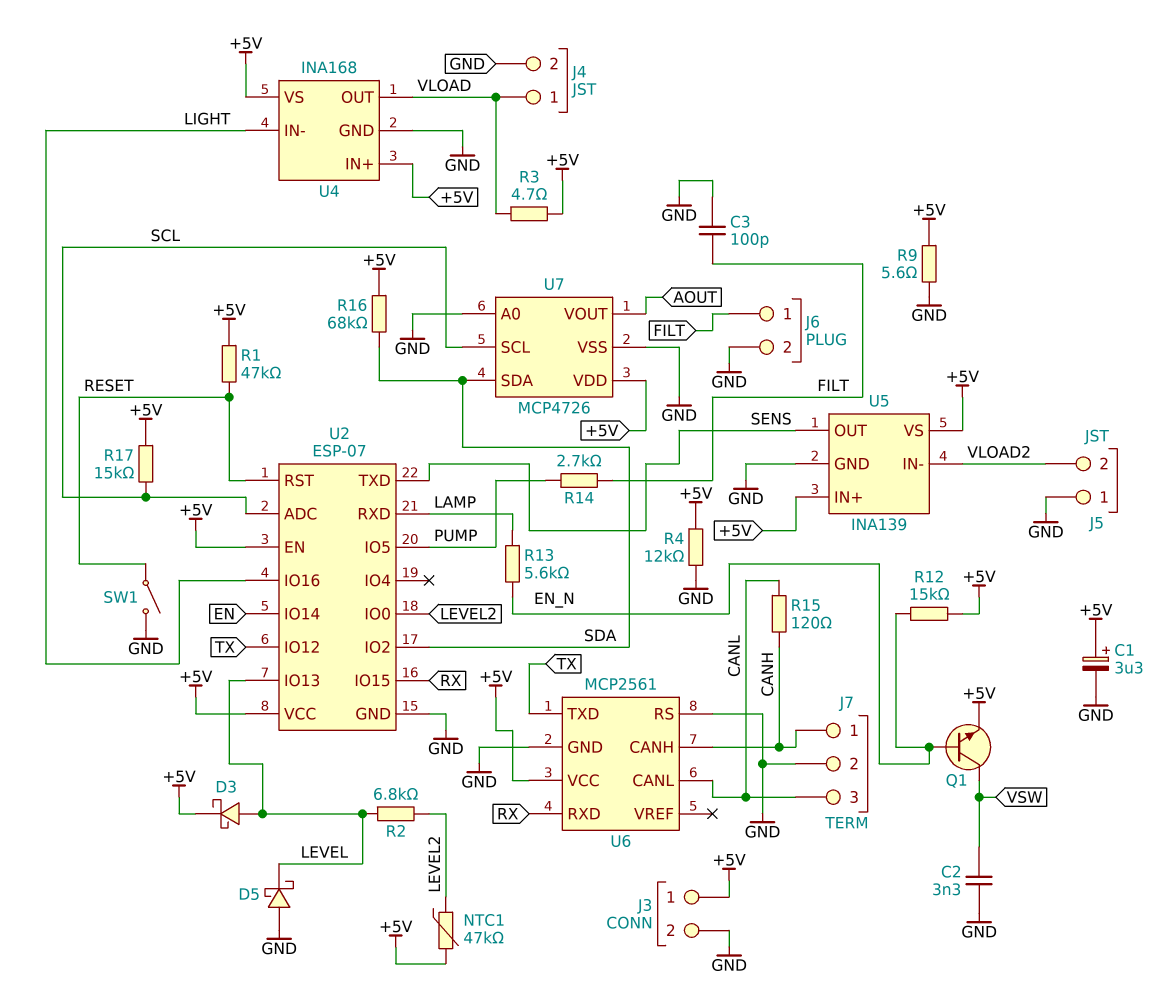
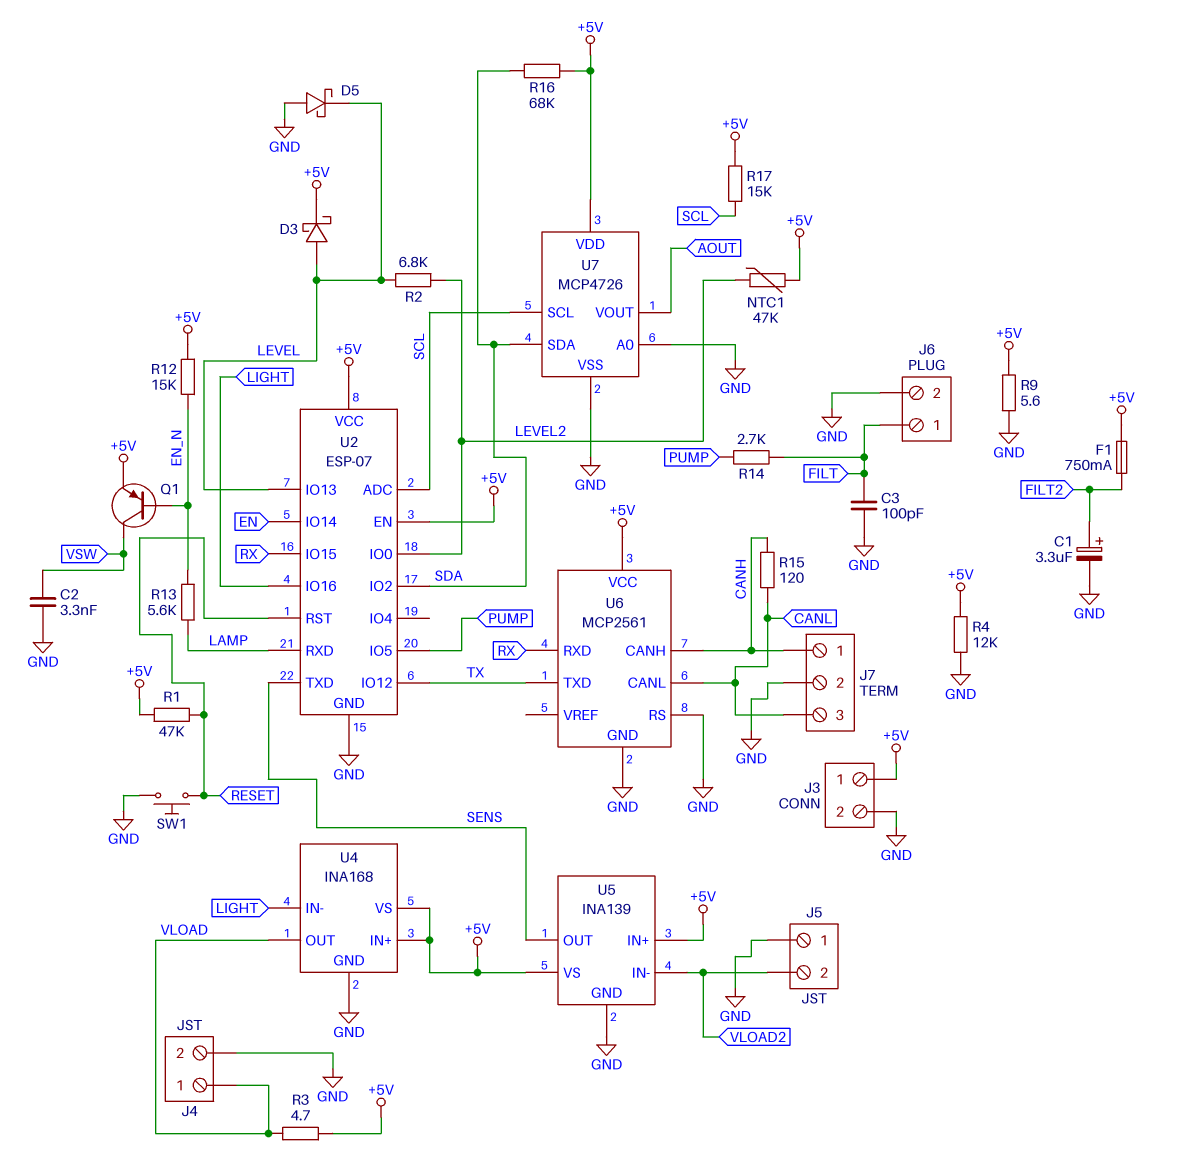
C1: 3.3uF (plus +5V, minus GND) -> 3.3uF (plus FILT2, minus GND)
F1: none -> 750mA (+5V, FILT2)
Q1: NPN (B EN_N, C VSW, E +5V) -> PNP (B EN_N, C VSW, E +5V)
SW1: switch (GND, RESET) -> button (GND, RESET)

